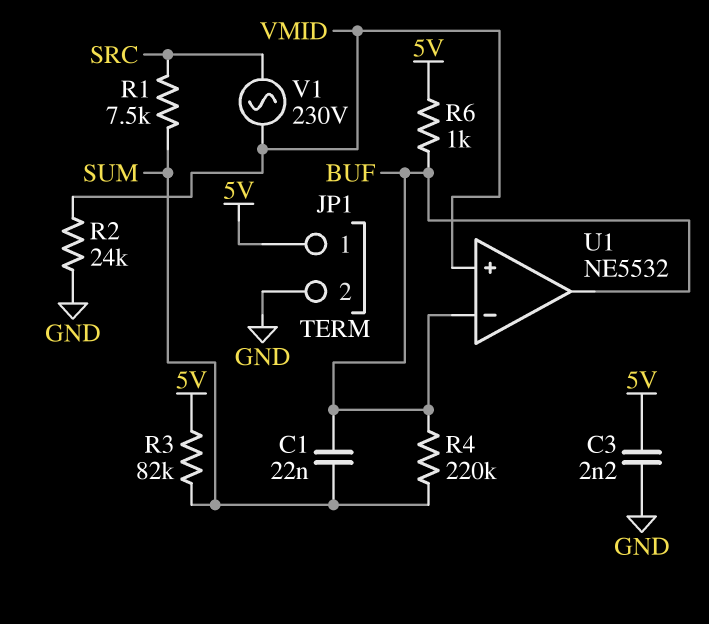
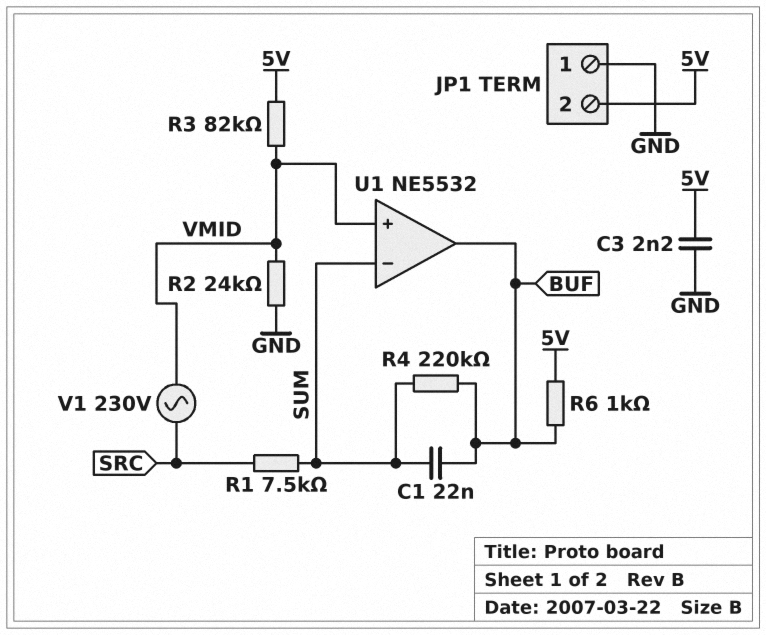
JP1 pin 1: 5V -> GND
JP1 pin 2: GND -> 5V
R3: 82k (5V, SUM) -> 82k (5V, VMID)
U1 pin in-: BUF -> SUM

